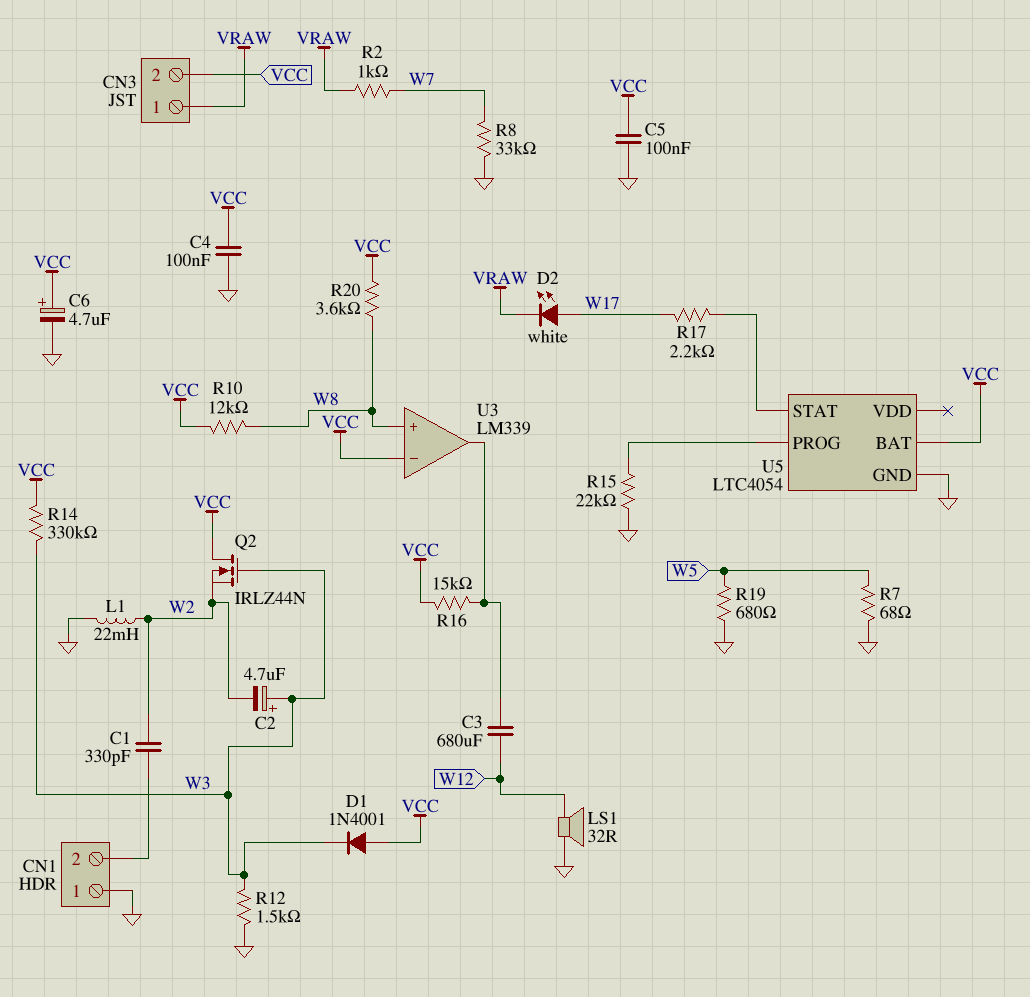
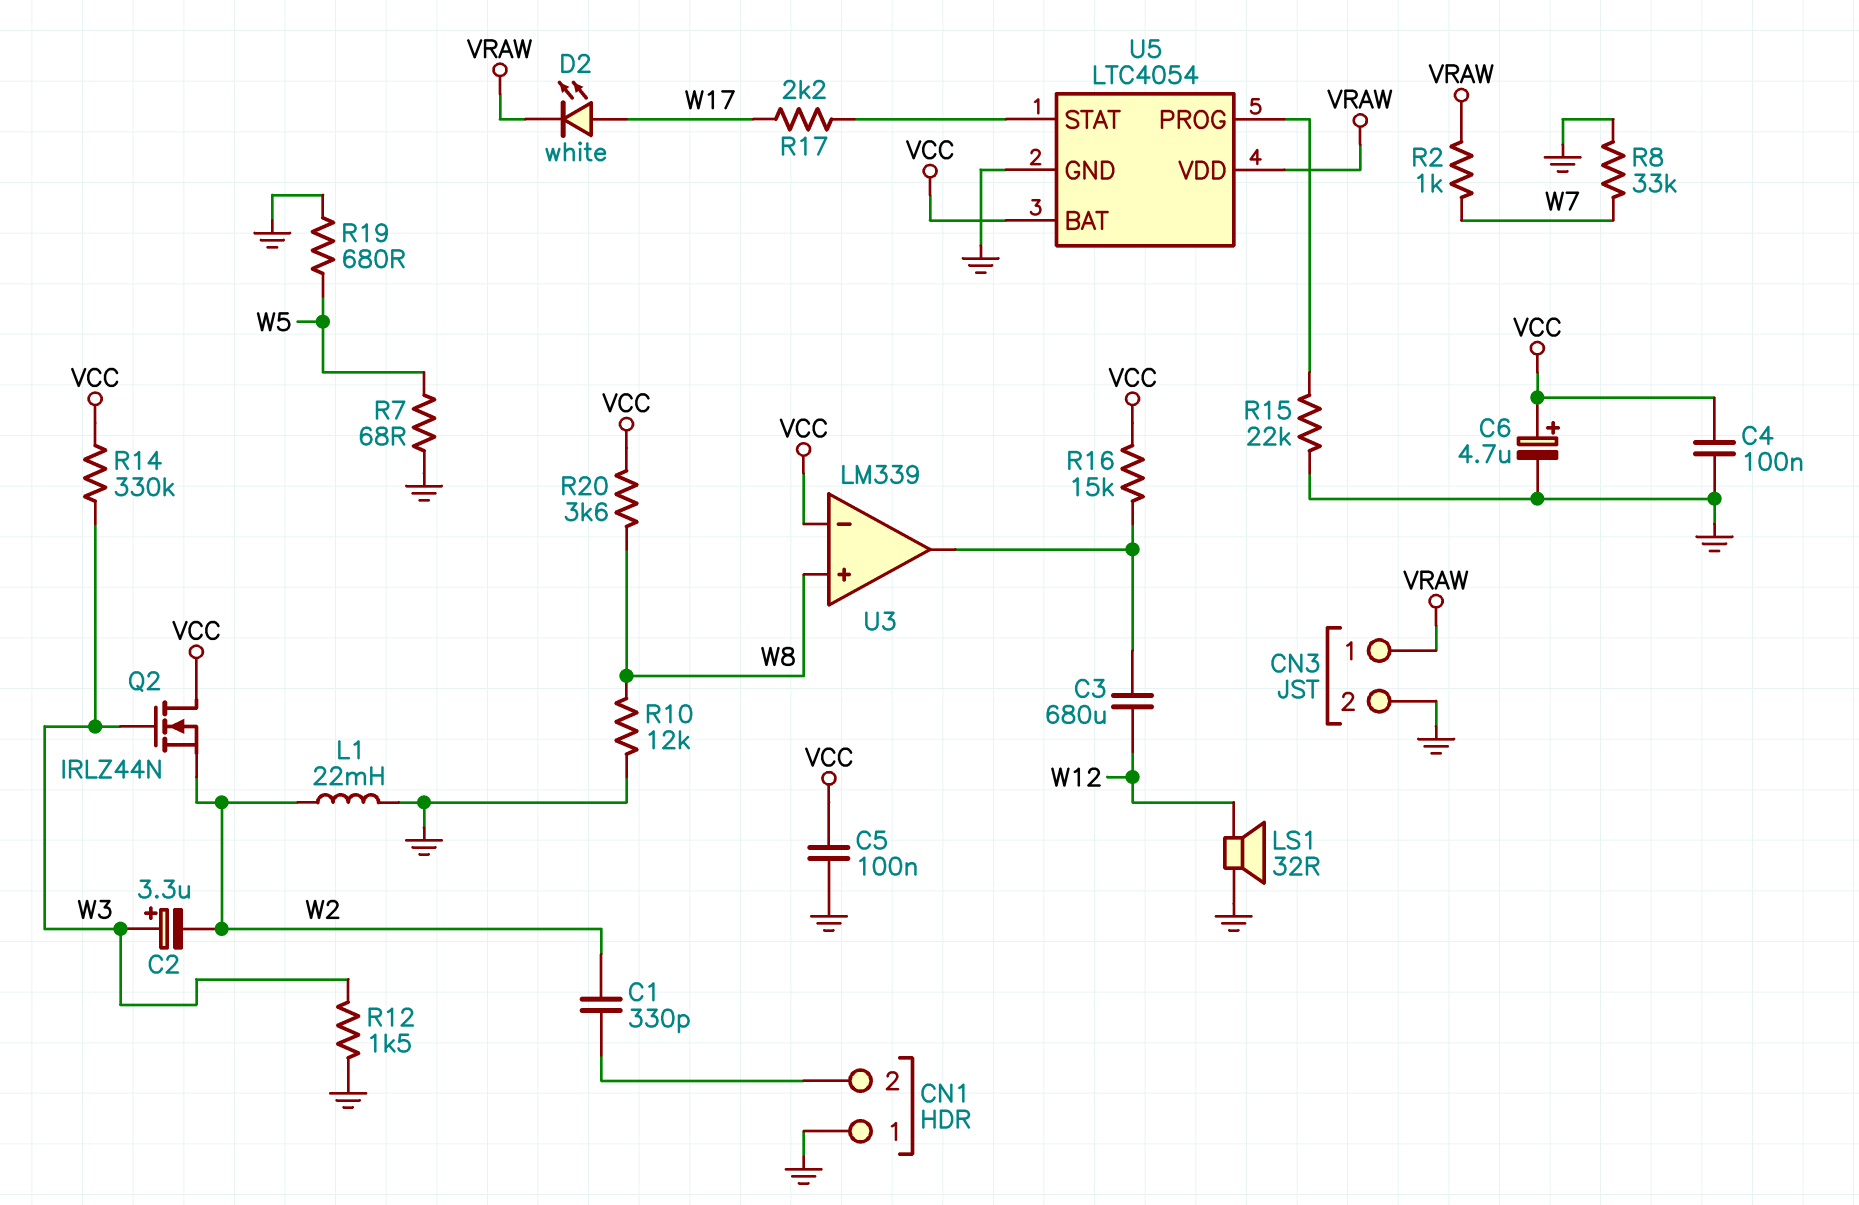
C2: 4.7uF (plus W3, minus W2) -> 3.3uF (plus W3, minus W2)
CN3 pin 2: VCC -> GND
D1: diode 1N4001 (A VCC, K W3) -> none
R10: 12k (VCC, W8) -> 12k (GND, W8)
U5 pin VDD: none -> VRAW

